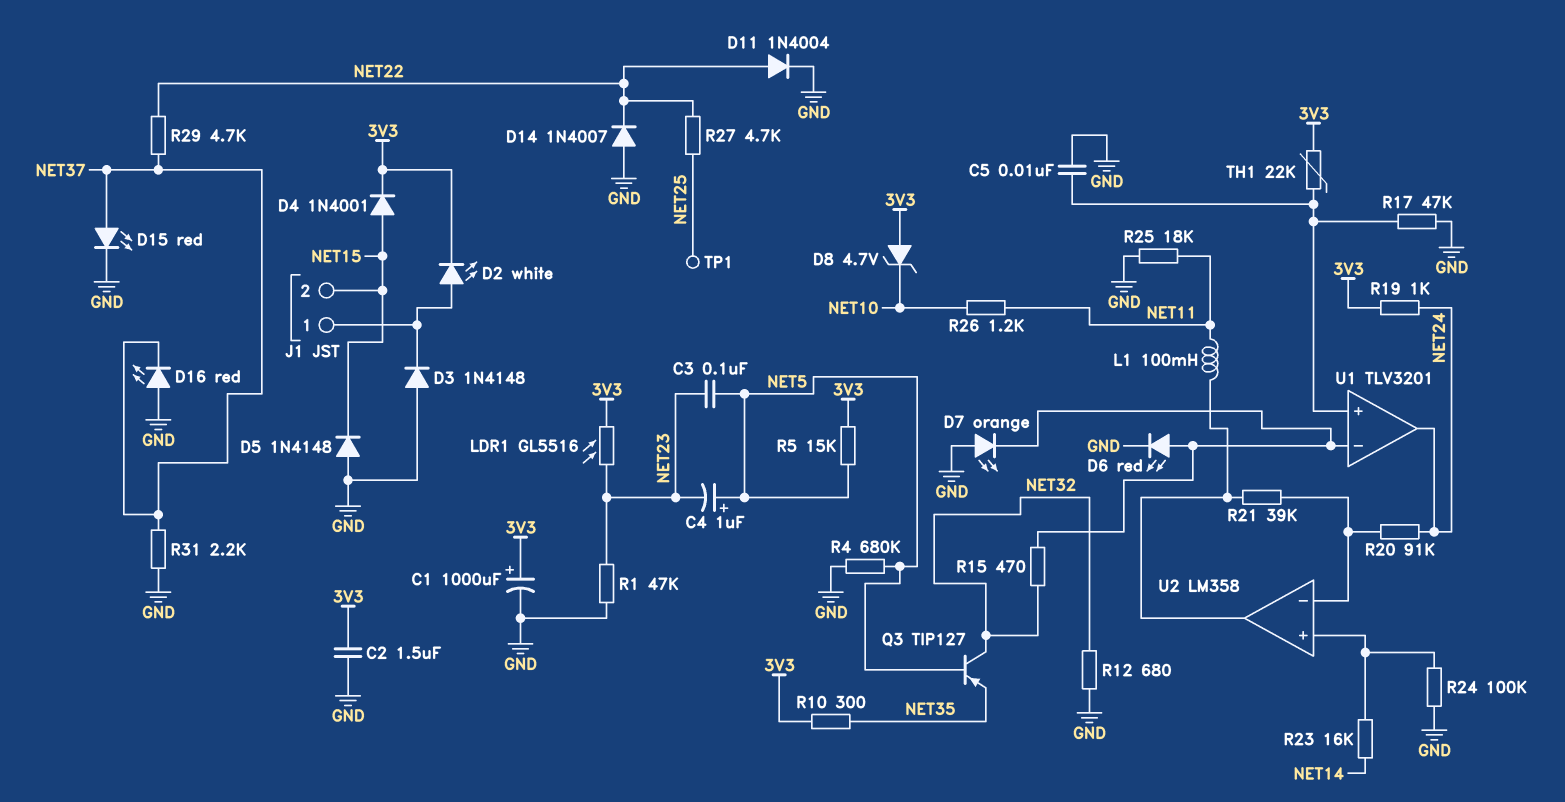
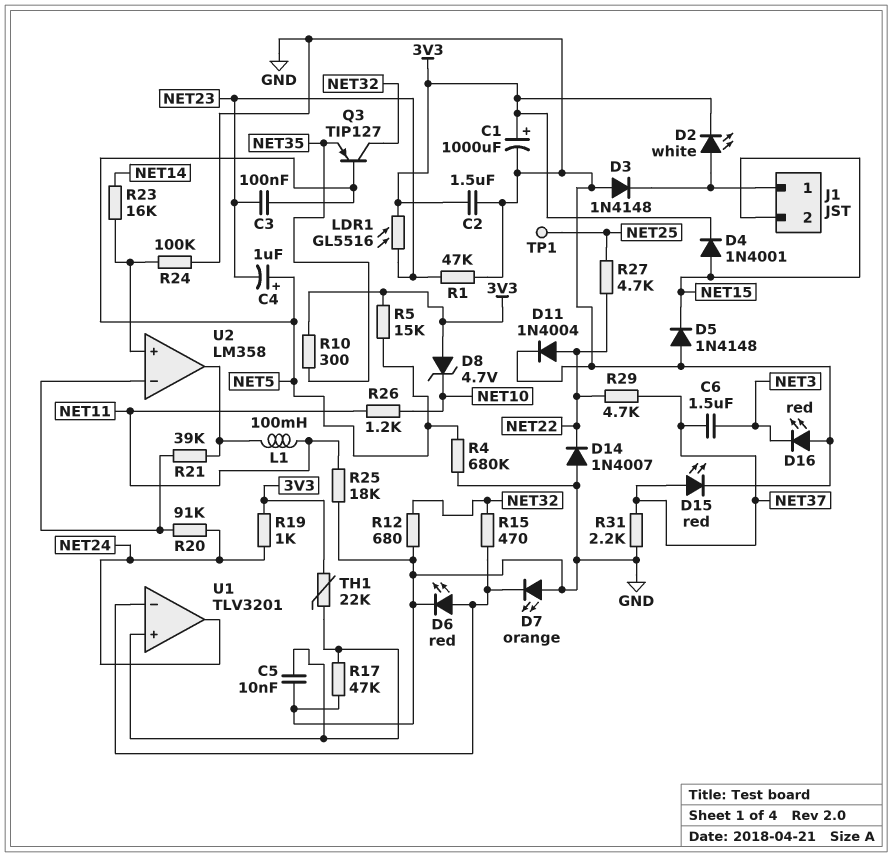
C6: none -> 1.5uF (NET3, NET37)
D16: LED red (A GND, K NET37) -> LED red (A GND, K NET3)

